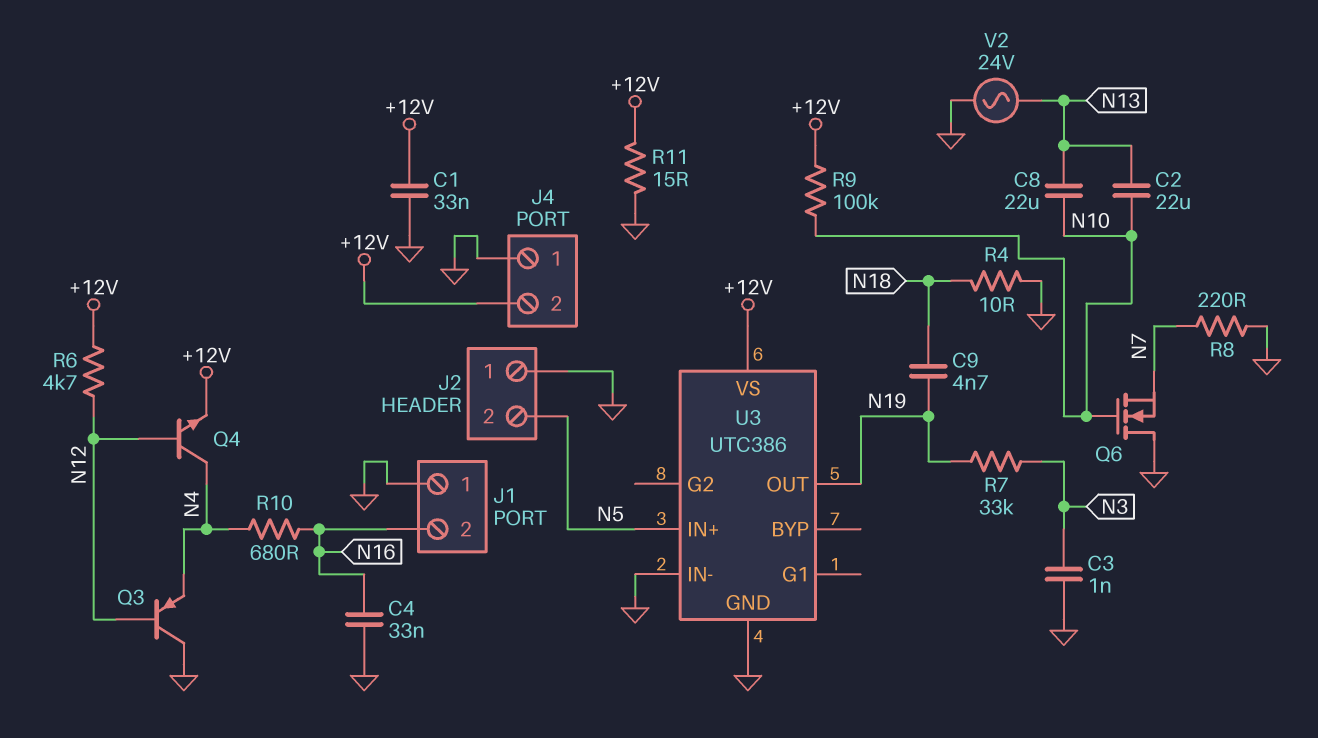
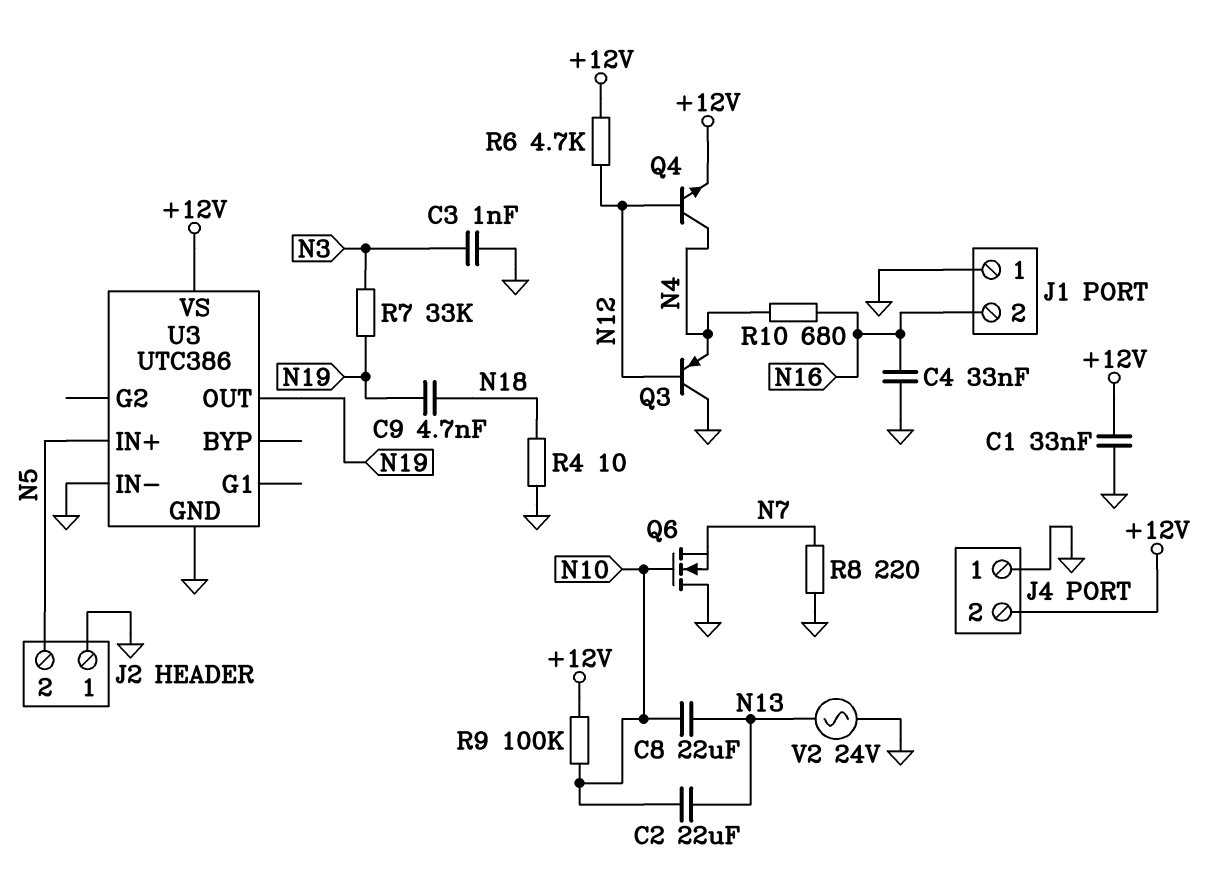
R11: 15 (+12V, GND) -> none

